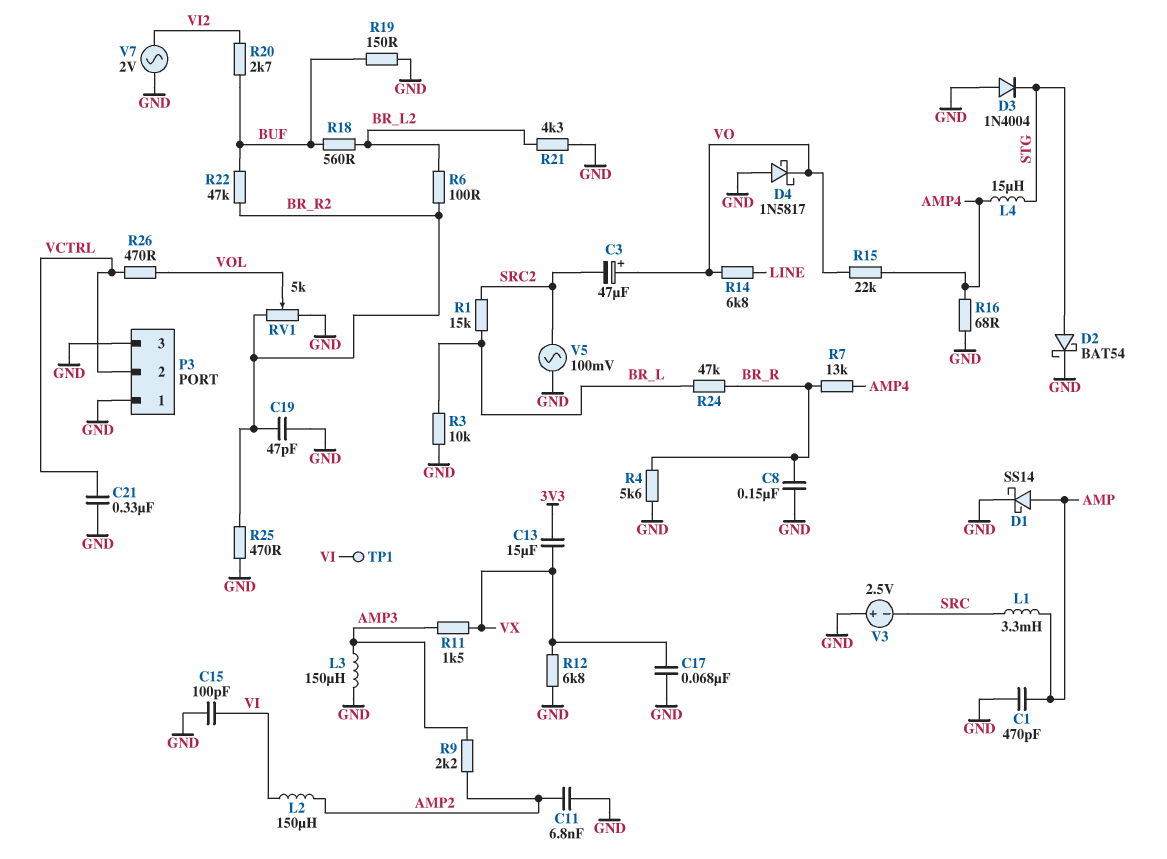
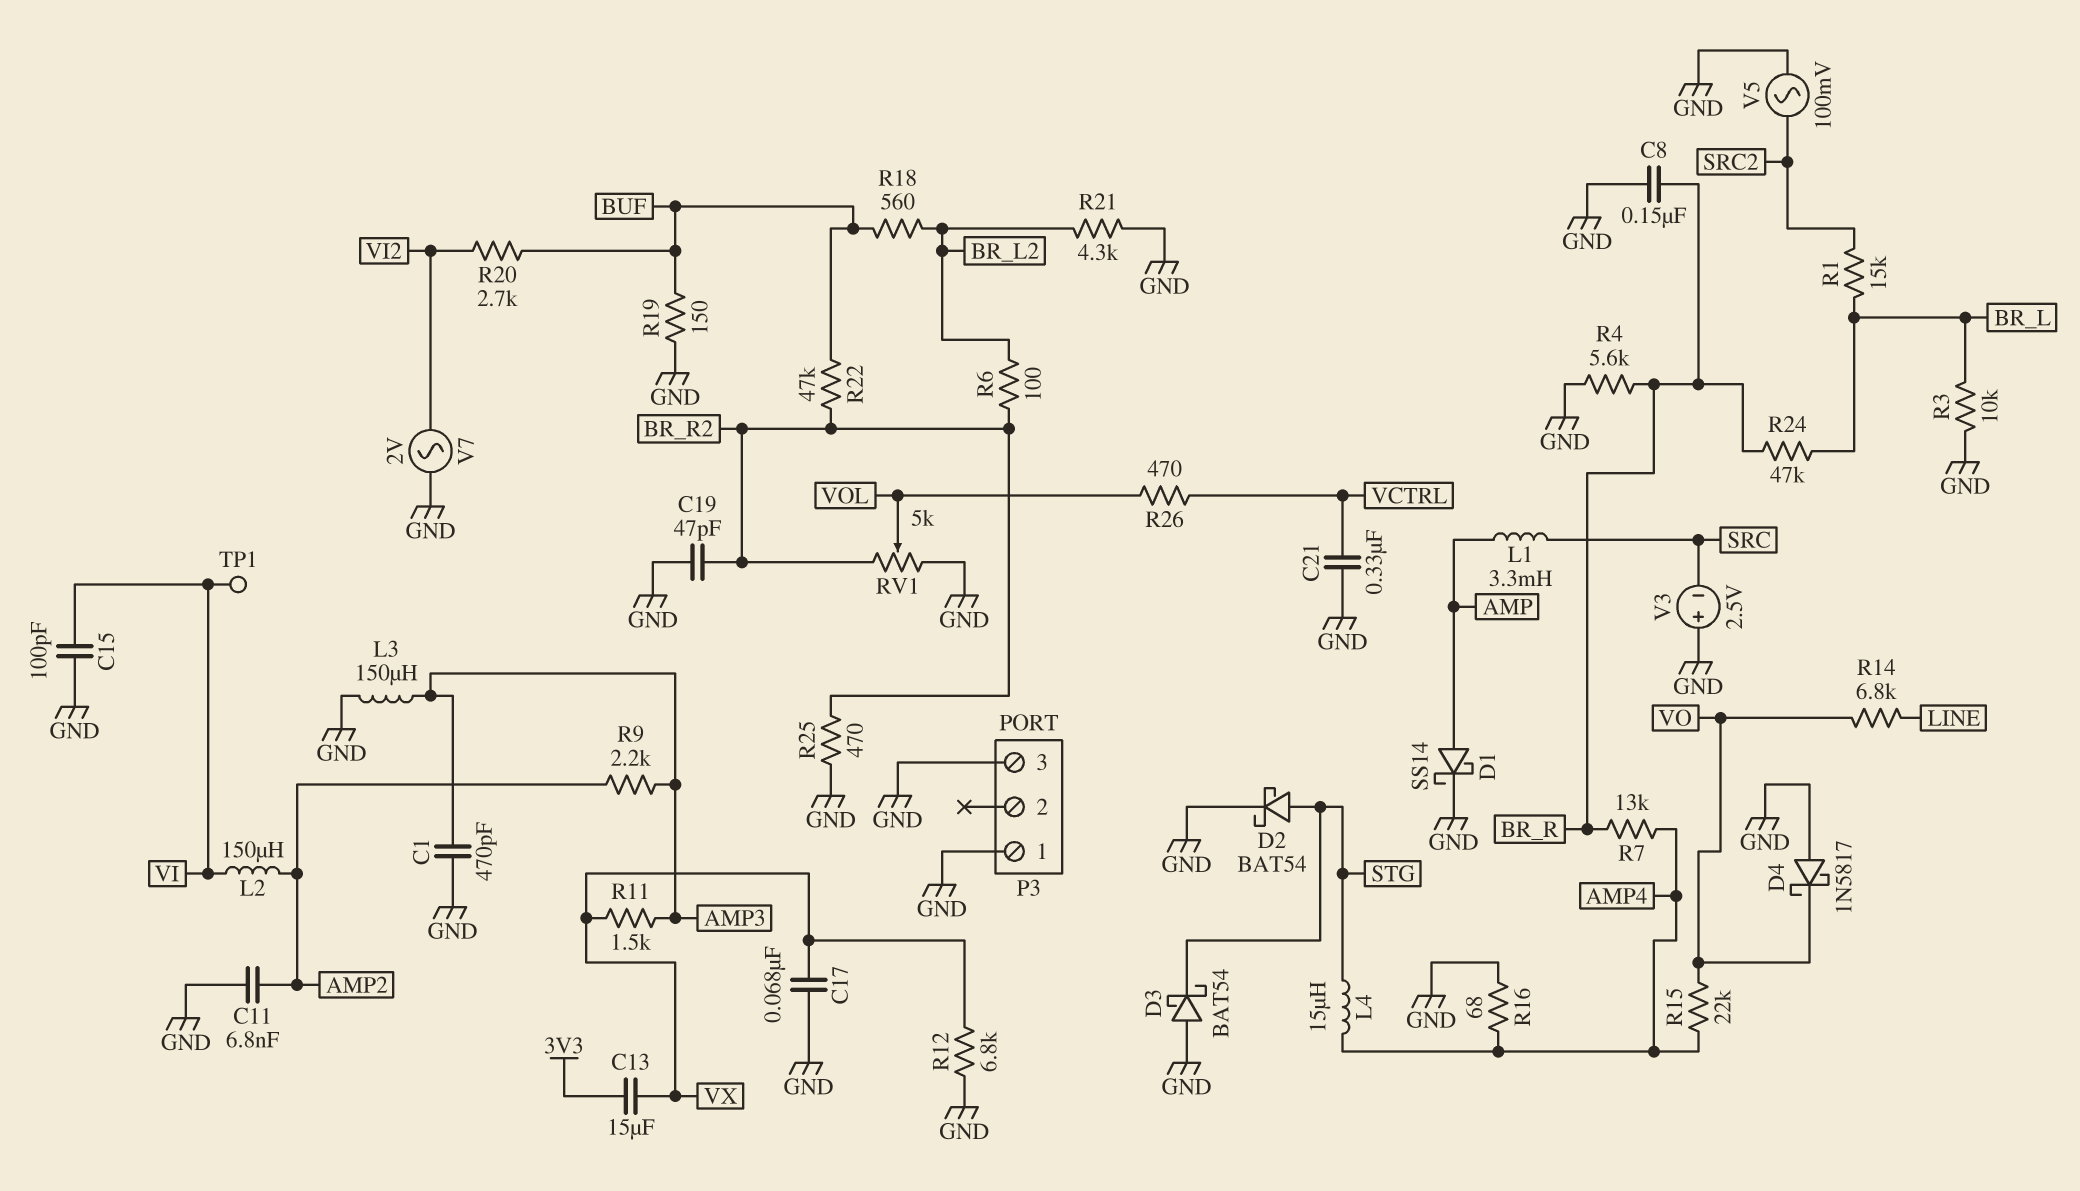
C1: 470pF (AMP, GND) -> 470pF (AMP3, GND)
C3: 47uF (plus VO, minus SRC2) -> none
D3: diode 1N4004 (A GND, K STG) -> schottky BAT54 (A GND, K STG)
P3 pin 2: VCTRL -> none

